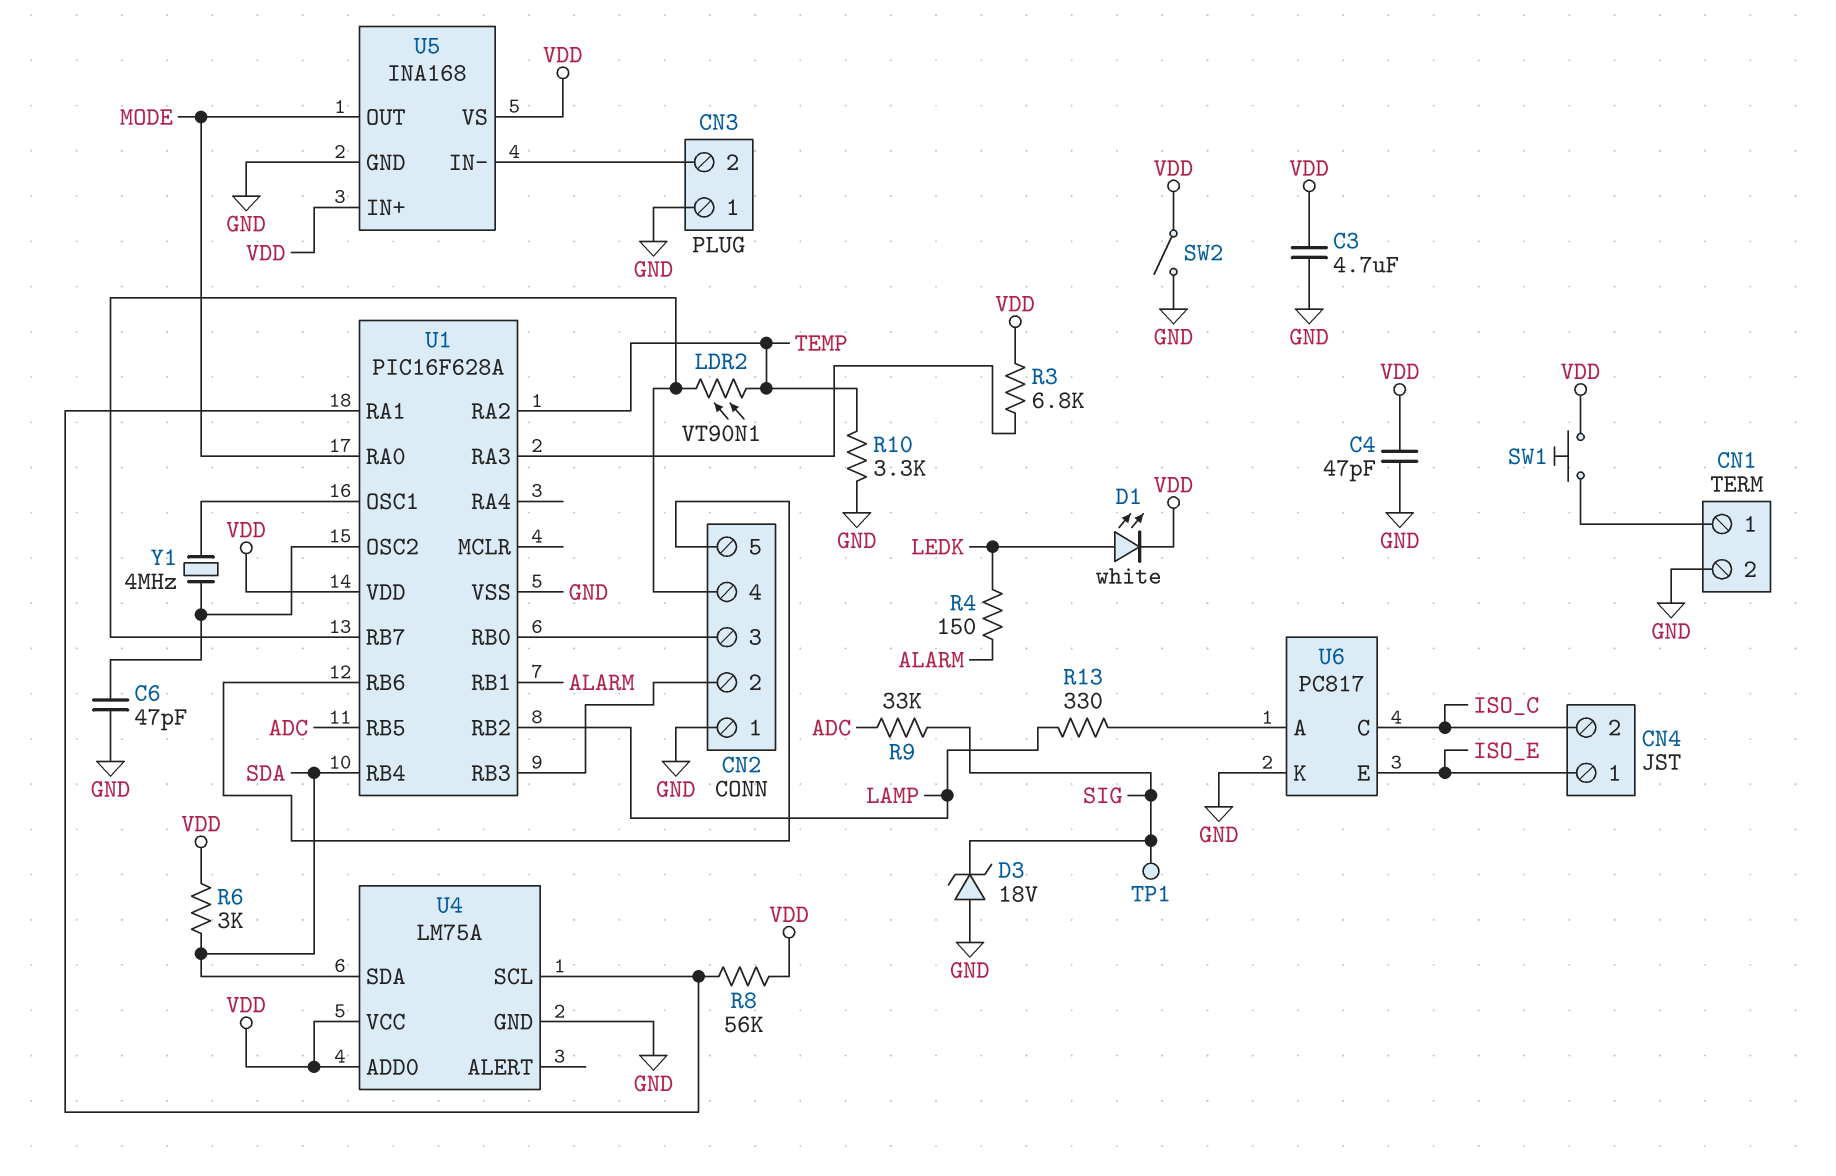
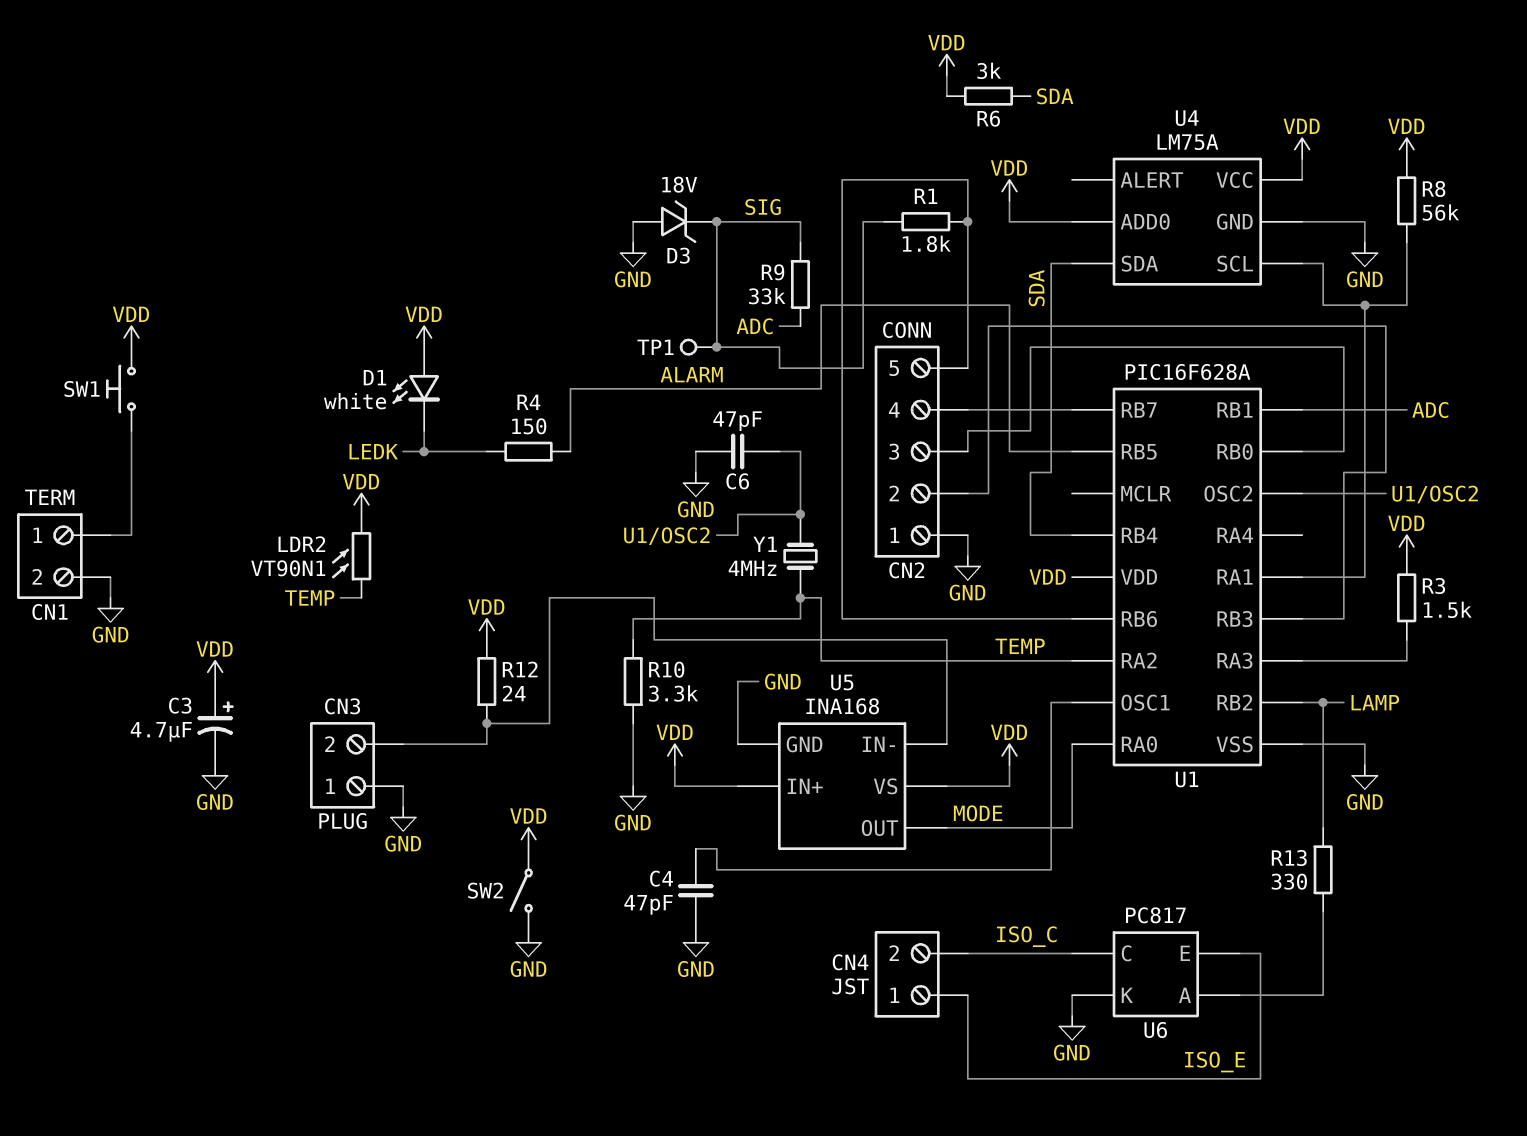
C3: 4.7uF (GND, VDD) -> 4.7uF (plus VDD, minus GND)
C4: 47pF (GND, VDD) -> 47pF (GND, U1/OSC1)
D1: LED white (A LEDK, K VDD) -> LED white (A VDD, K LEDK)
LDR2: VT90N1 (CN2/4, TEMP) -> VT90N1 (TEMP, VDD)
R1: none -> 1.8k (CN2/5, SIG)
R3: 6.8k (U1/RA3, VDD) -> 1.5k (U1/RA3, VDD)
R12: none -> 24 (CN3/2, VDD)
U1 pin RB1: ALARM -> ADC
U1 pin RB5: ADC -> ALARM
Y1: 4MHz (U1/OSC1, U1/OSC2) -> 4MHz (TEMP, U1/OSC2)

